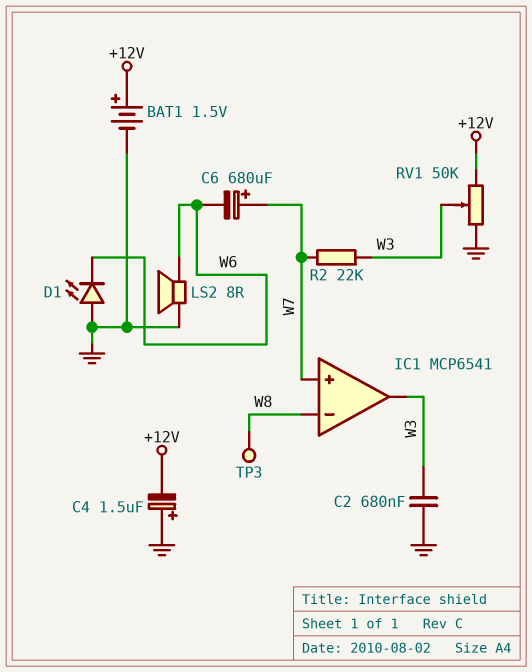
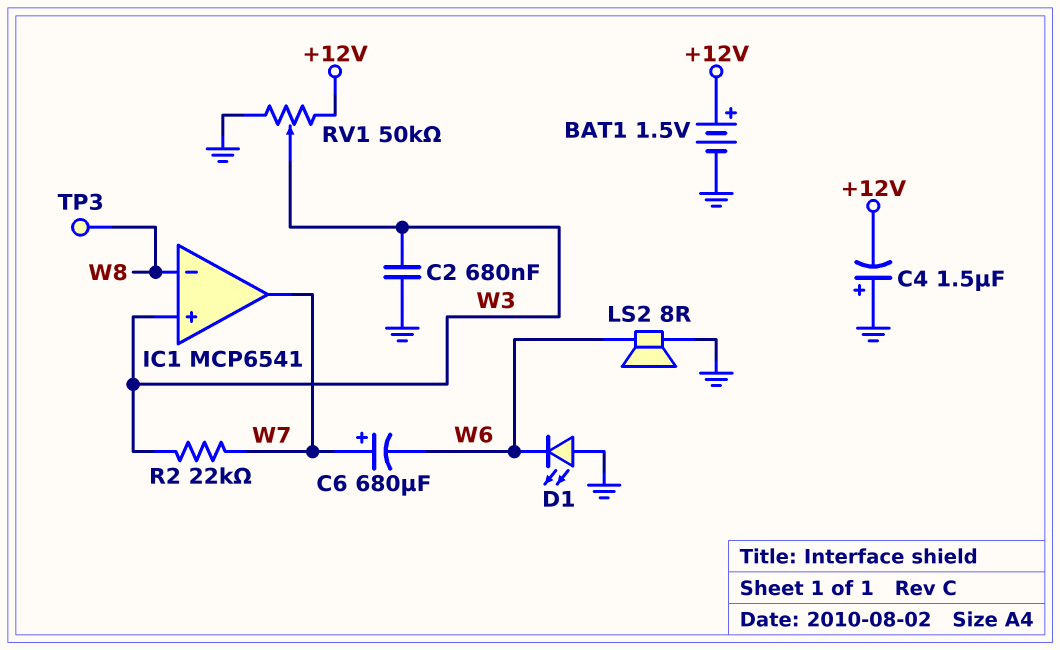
IC1 pin in+: W7 -> W3
IC1 pin out: W3 -> W7

